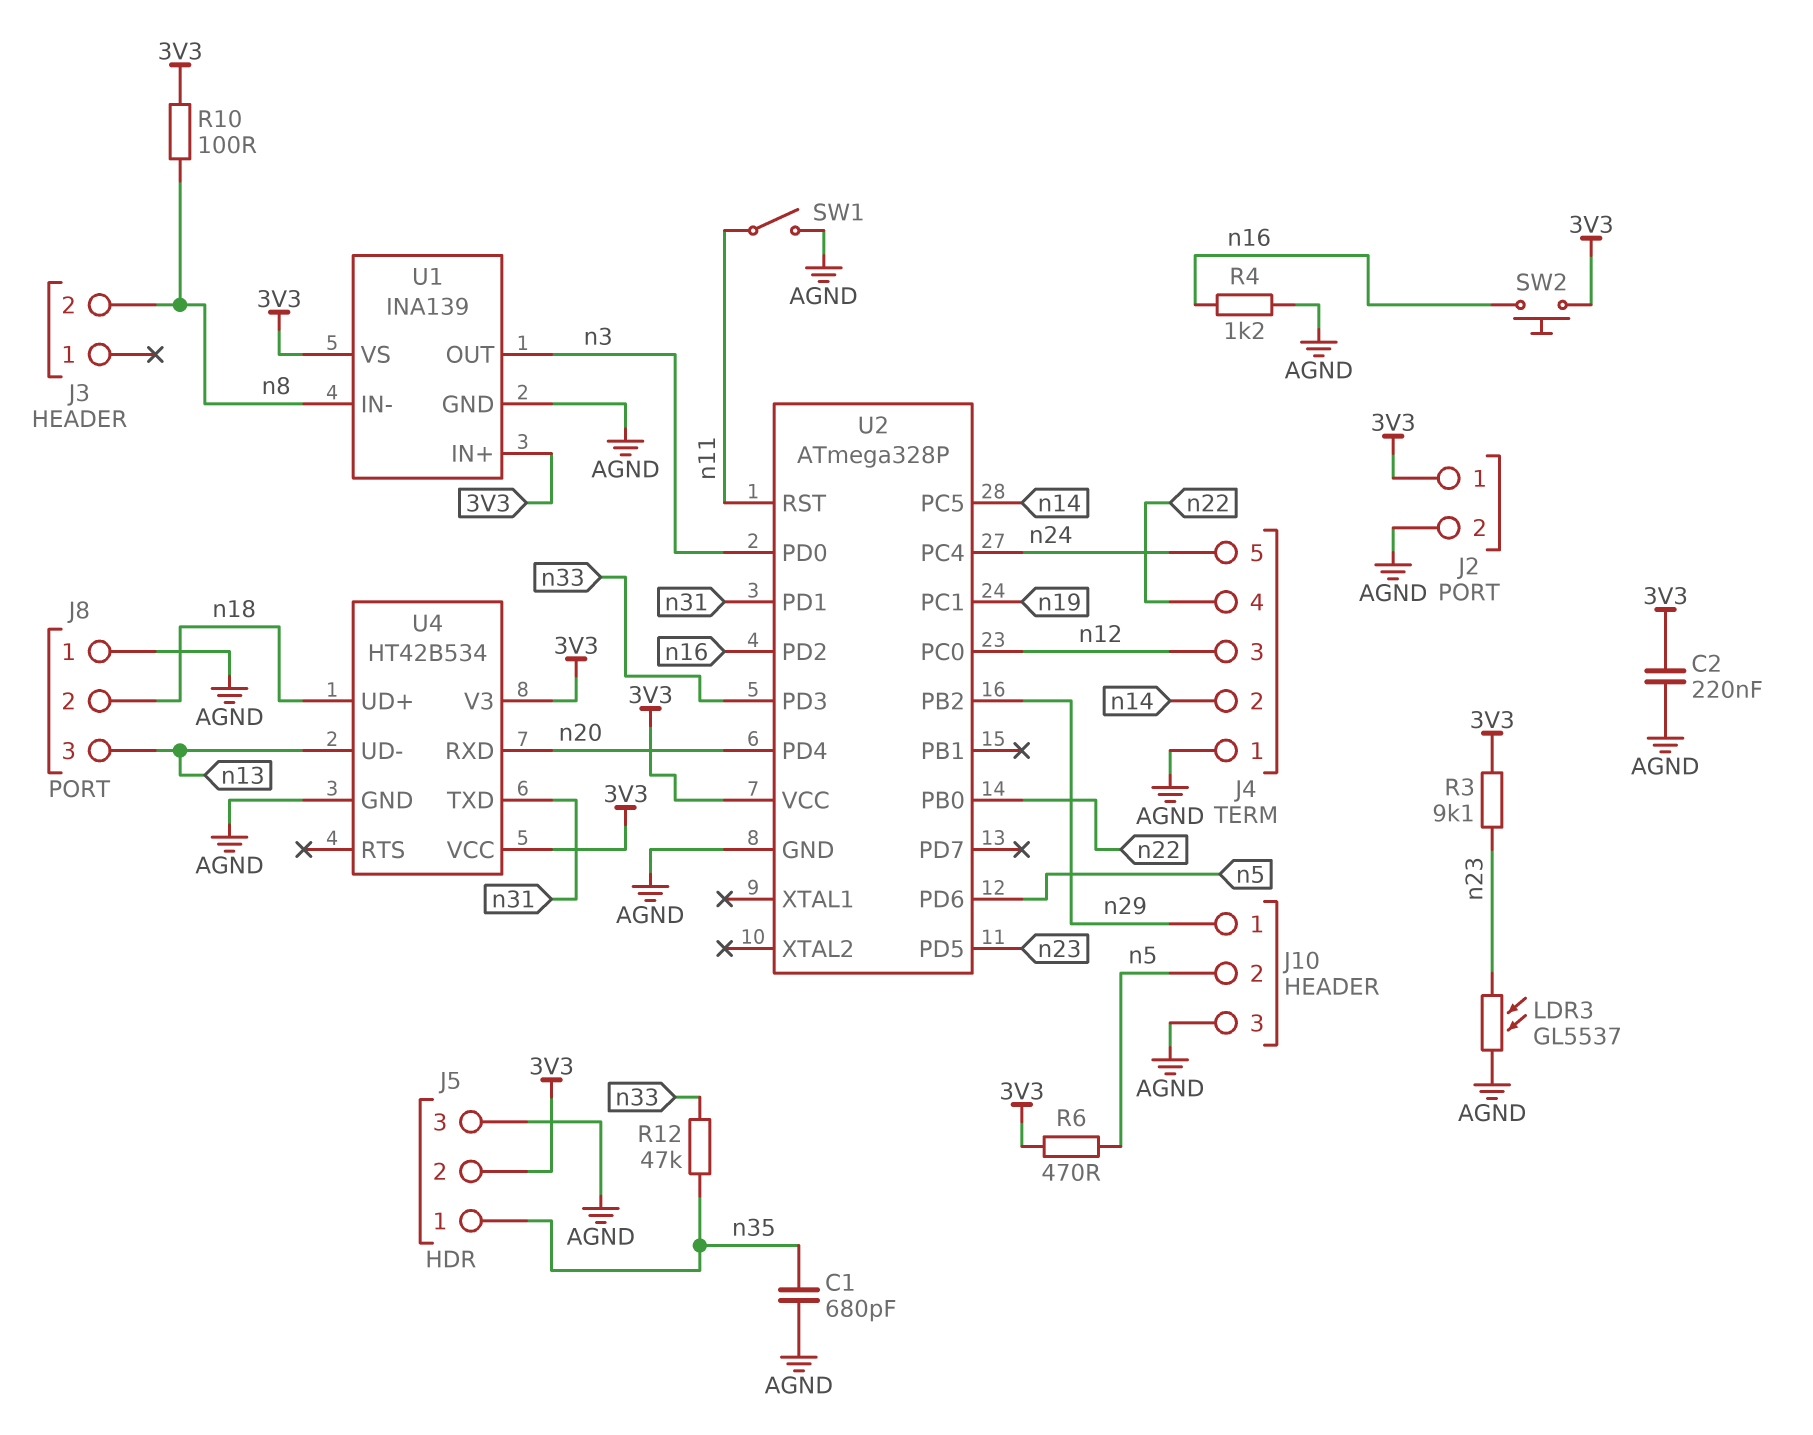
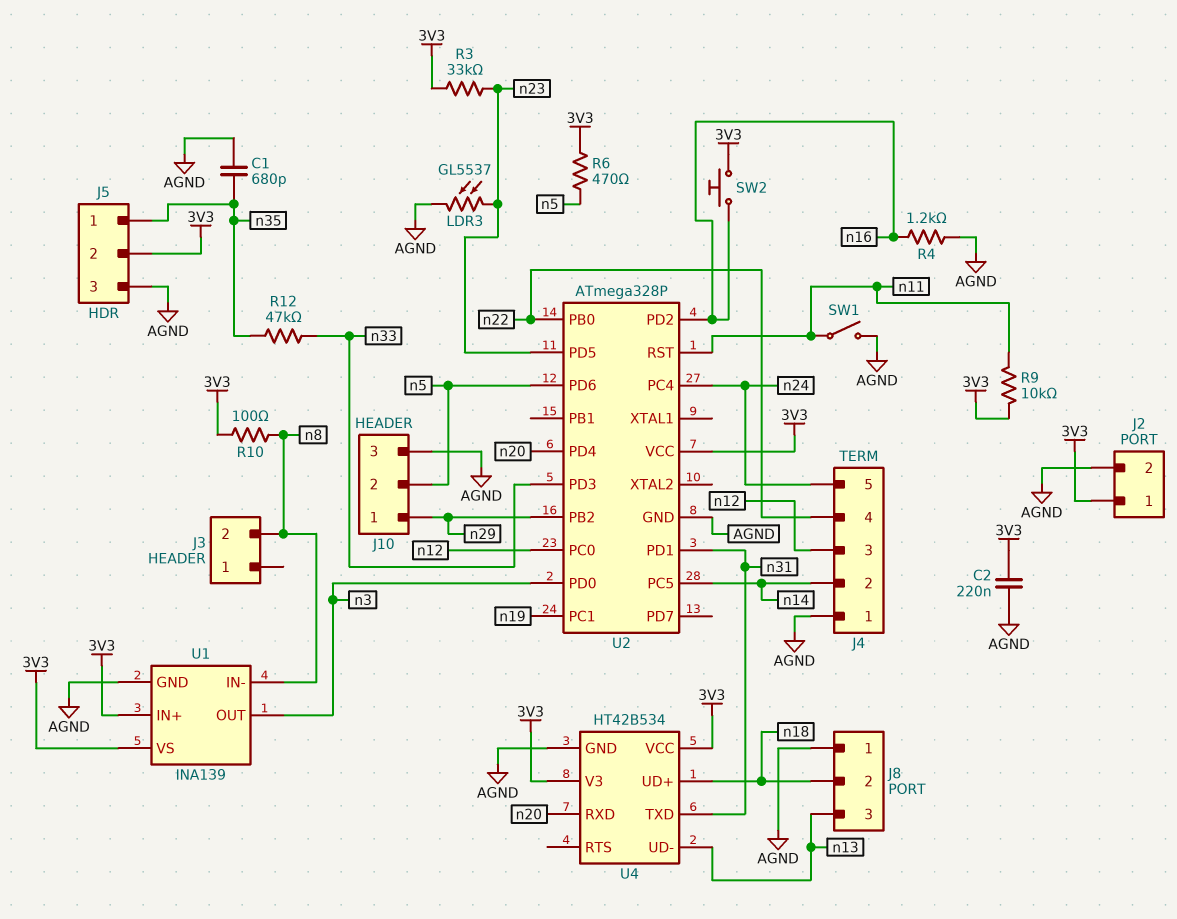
R3: 9.1k (3V3, n23) -> 33k (3V3, n23)
R9: none -> 10k (3V3, n11)

